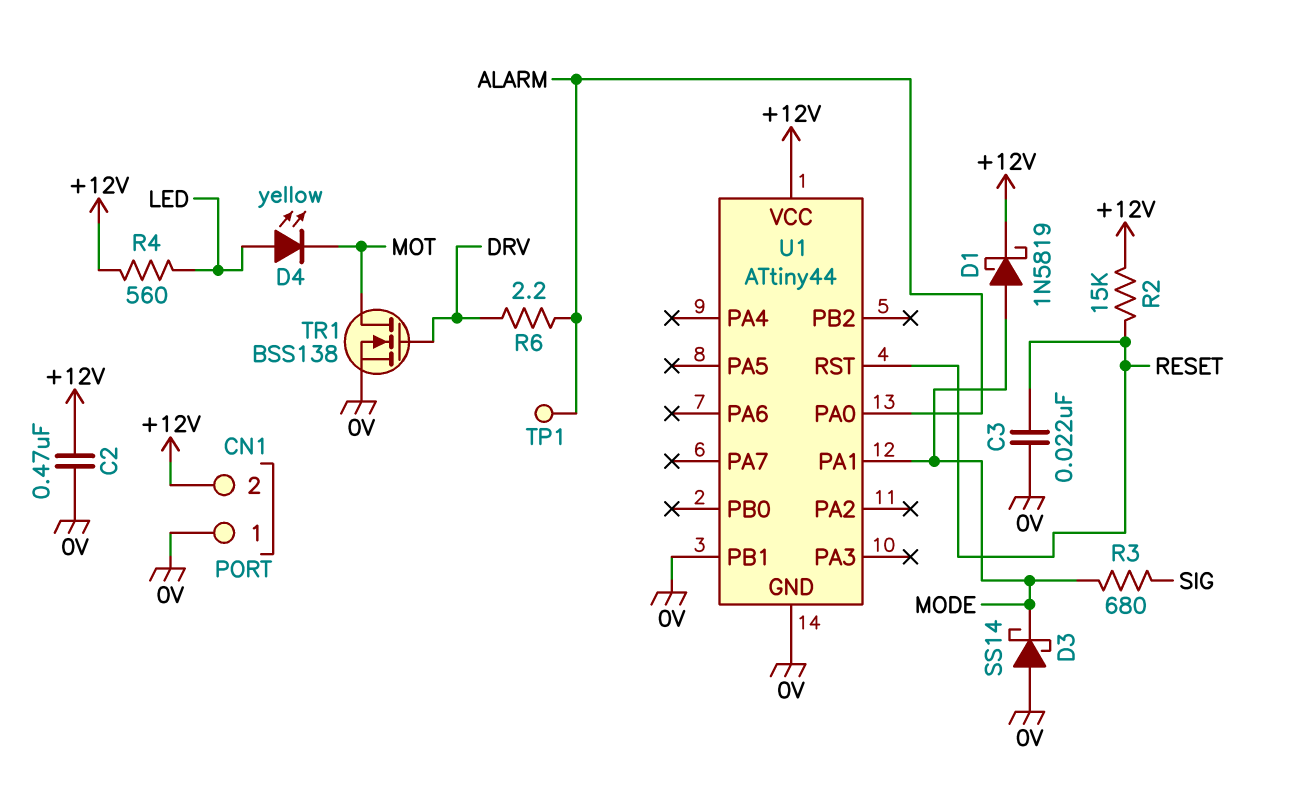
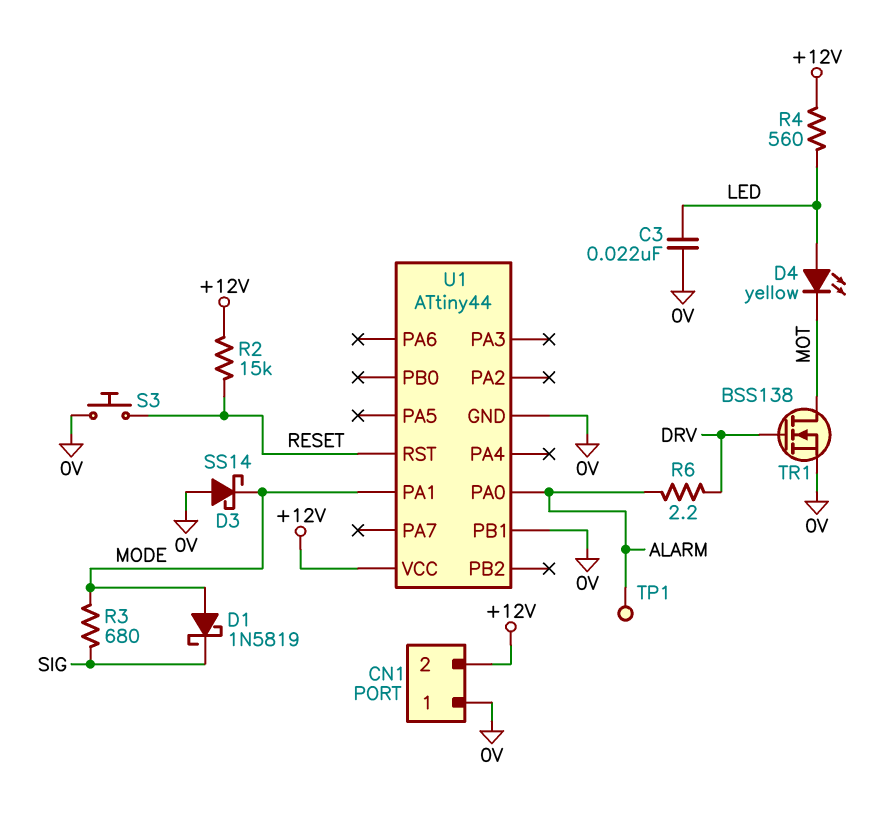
C2: 470nF (+12V, 0V) -> none
C3: 22nF (0V, RESET) -> 22nF (0V, LED)
D1: schottky 1N5819 (A MODE, K +12V) -> schottky 1N5819 (A MODE, K SIG)
S3: none -> button (0V, RESET)

